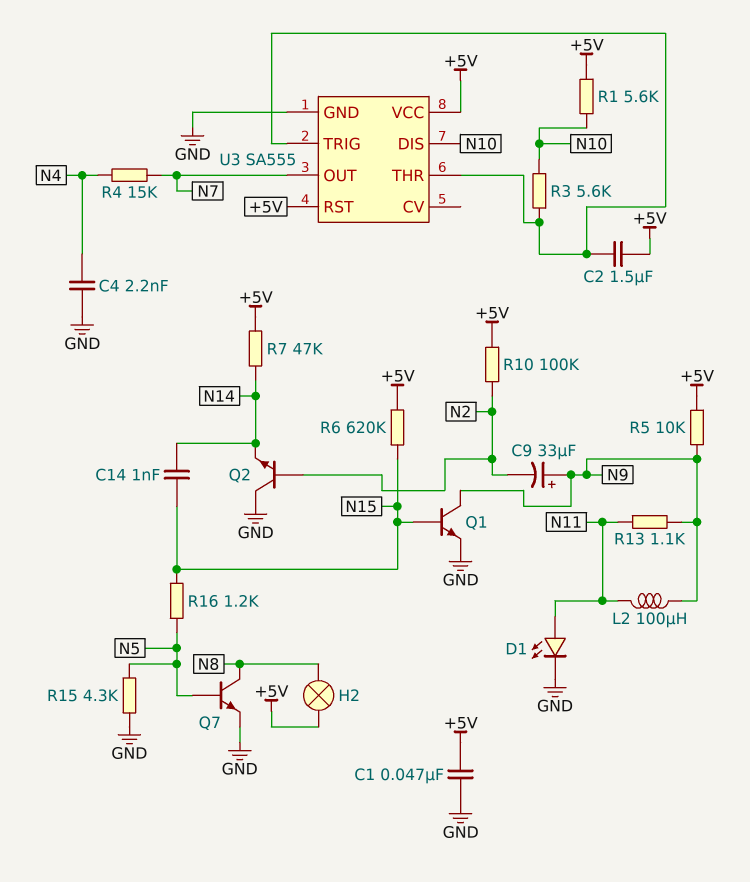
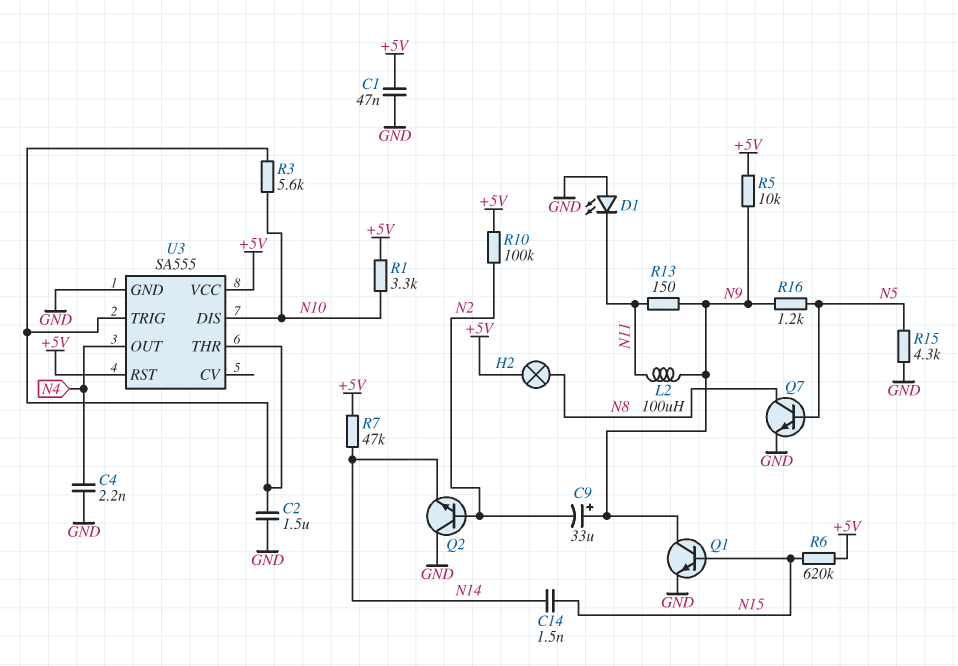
C2: 1.5uF (+5V, U3/THR) -> 1.5uF (GND, U3/THR)
C14: 1nF (N14, N15) -> 1.5nF (N14, N15)
D1: LED (A N11, K GND) -> LED (A GND, K N11)
R1: 5.6k (+5V, N10) -> 3.3k (+5V, N10)
R4: 15k (N4, N7) -> none
R13: 1.1k (N9, N11) -> 150 (N9, N11)
R16: 1.2k (N5, N15) -> 1.2k (N5, N9)
U3 pin OUT: N7 -> N4

